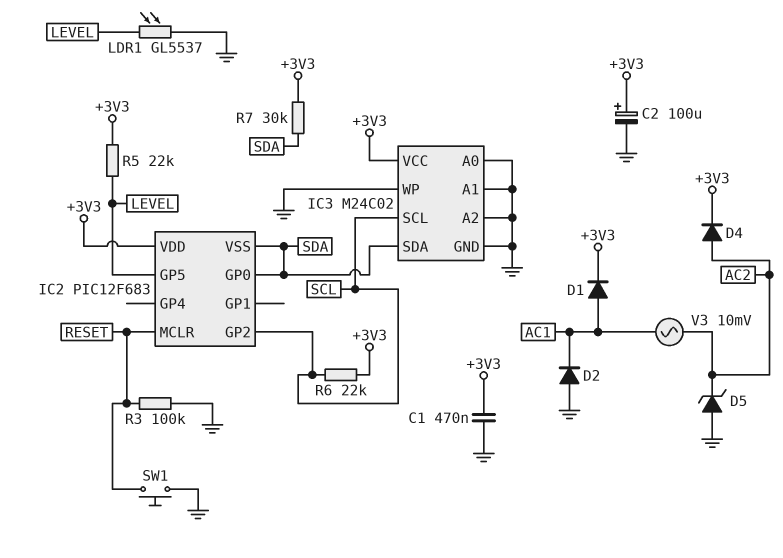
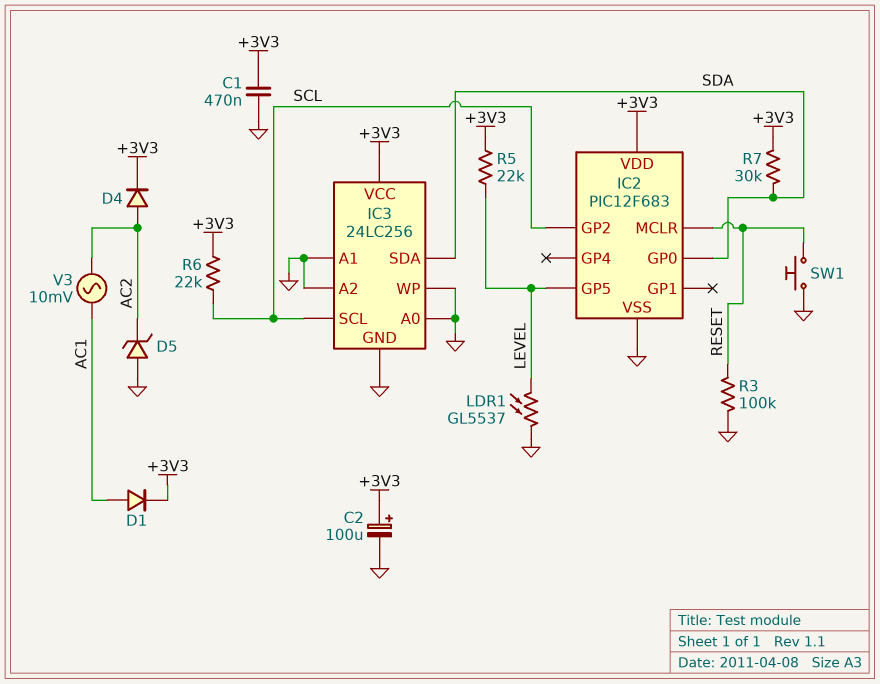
D2: diode (A GND, K AC1) -> none
IC2 pin VSS: SDA -> GND
IC3: M24C02 -> 24LC256

